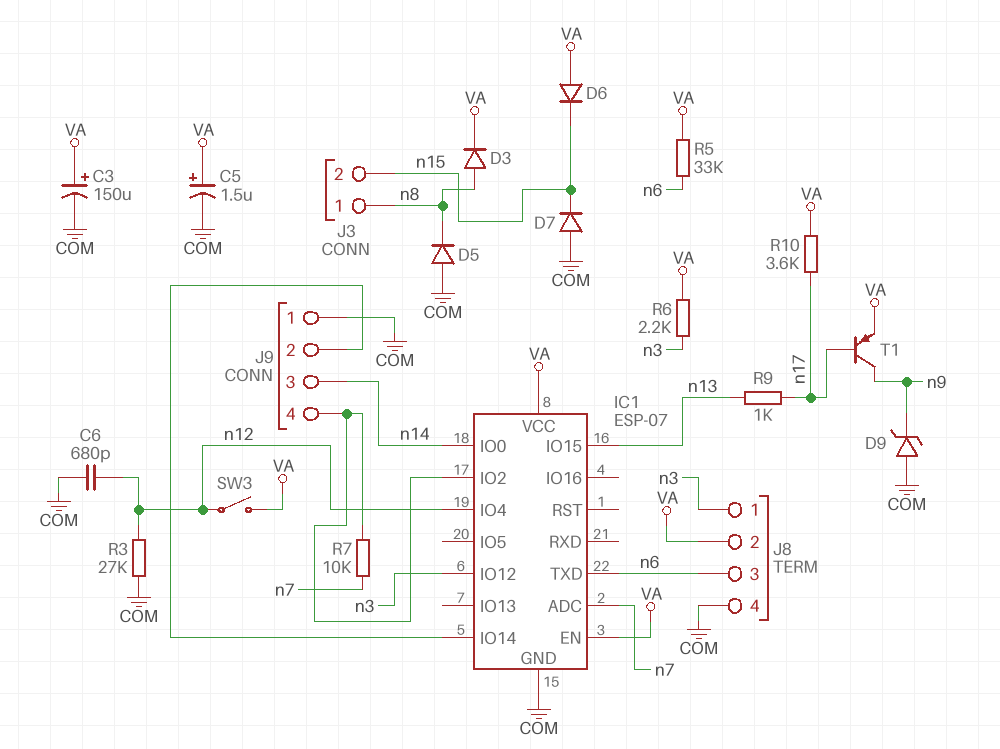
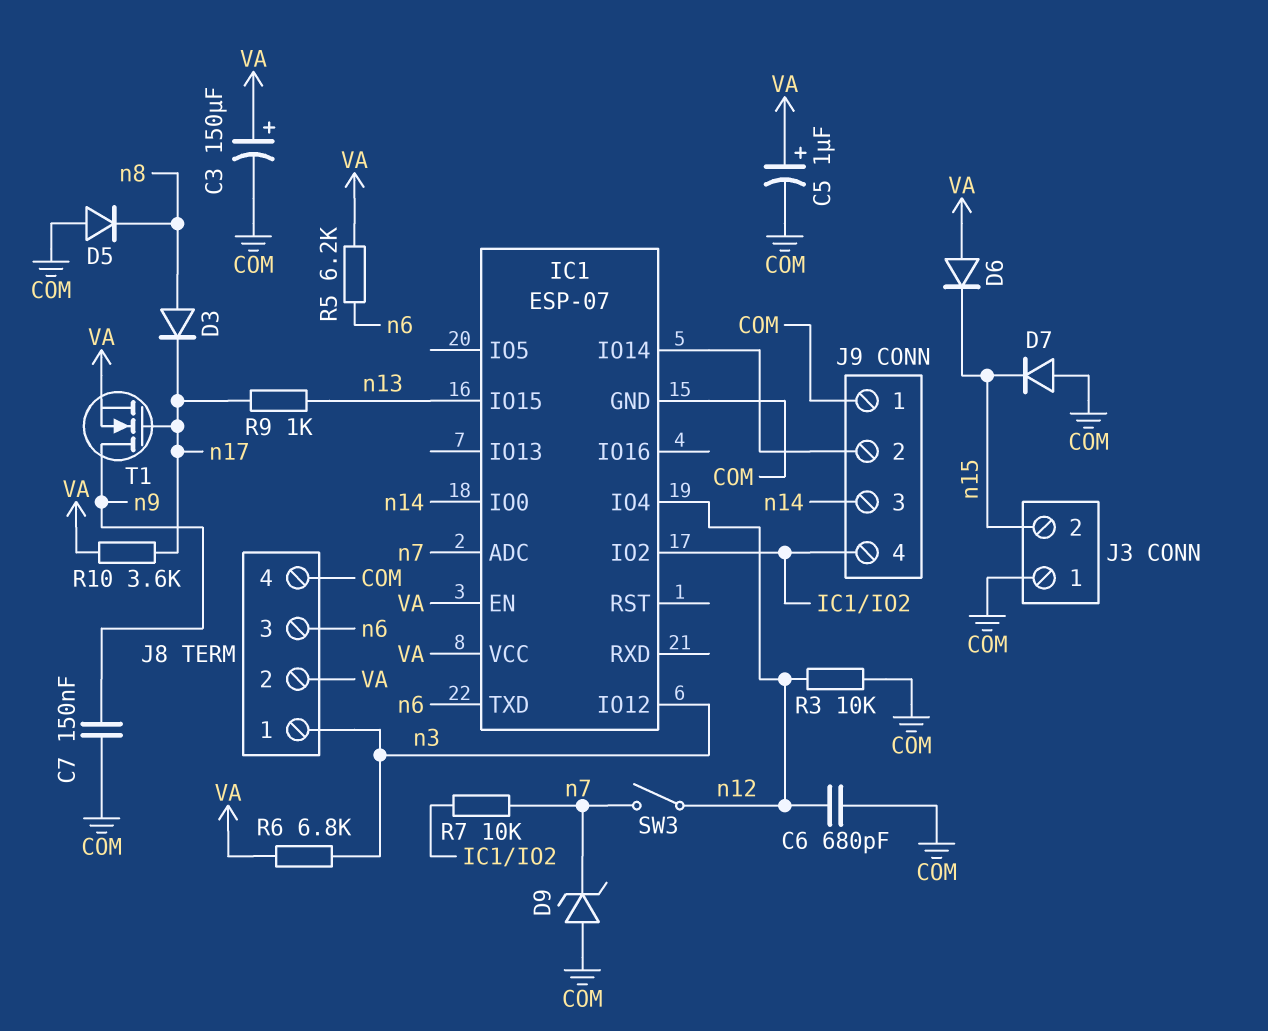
C5: 1.5uF (plus VA, minus COM) -> 1uF (plus VA, minus COM)
C7: none -> 150nF (COM, n9)
D3: diode (A n8, K VA) -> diode (A n8, K n17)
D9: zener (A COM, K n9) -> zener (A COM, K n7)
J3 pin 1: n8 -> COM
R3: 27k (COM, n12) -> 10k (COM, n12)
R5: 33k (VA, n6) -> 6.2k (VA, n6)
R6: 2.2k (VA, n3) -> 6.8k (VA, n3)
SW3: switch (VA, n12) -> switch (n7, n12)
T1: PNP (B n17, C n9, E VA) -> NMOS (G n17, D n9, S VA)

